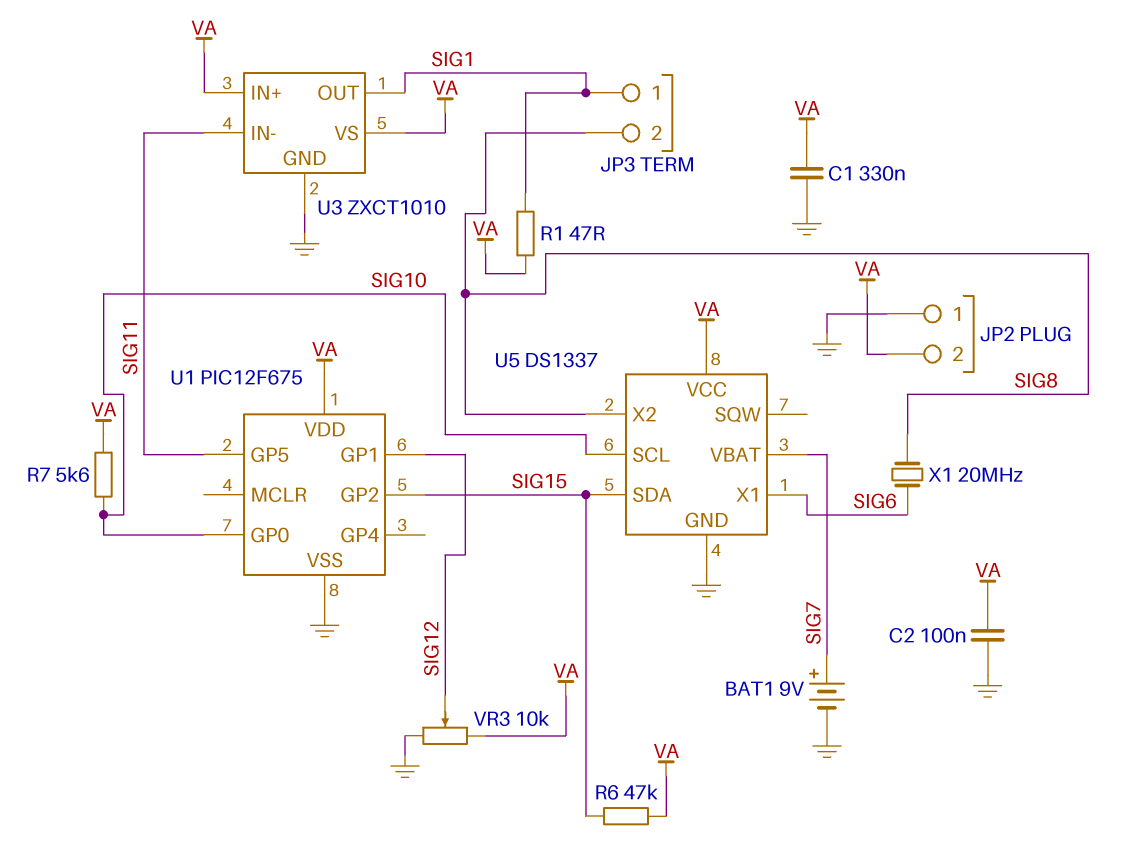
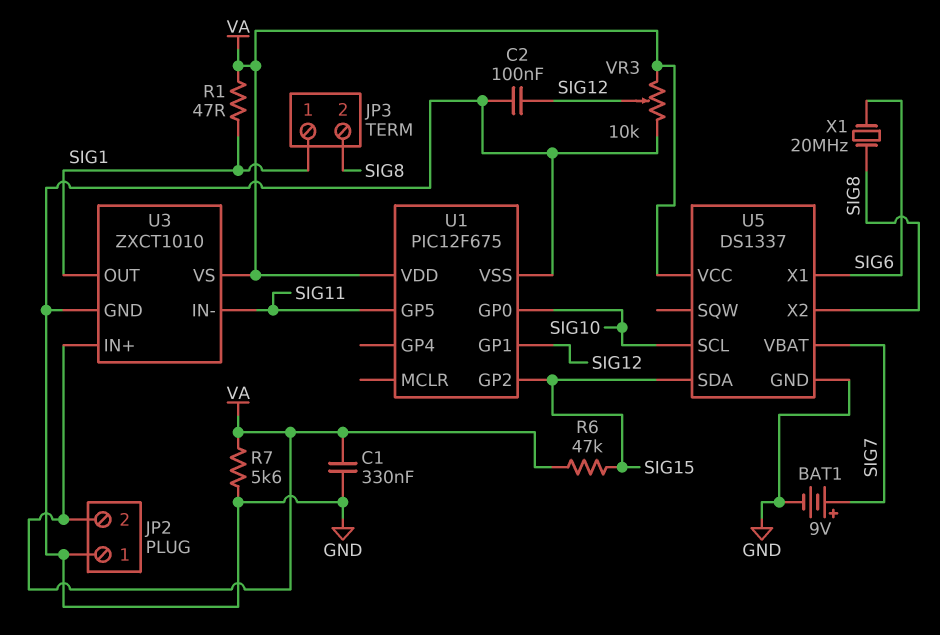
C2: 100nF (GND, VA) -> 100nF (GND, SIG12)
R7: 5.6k (SIG10, VA) -> 5.6k (GND, VA)

